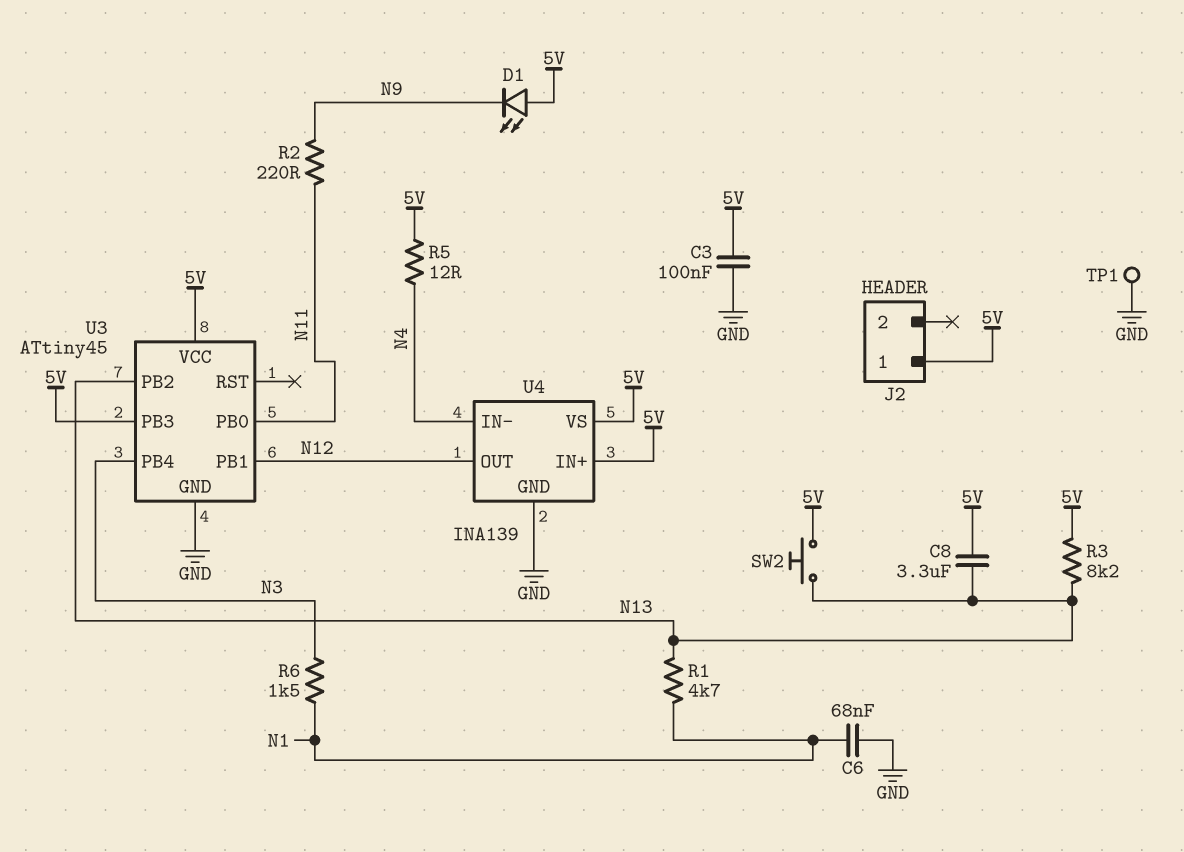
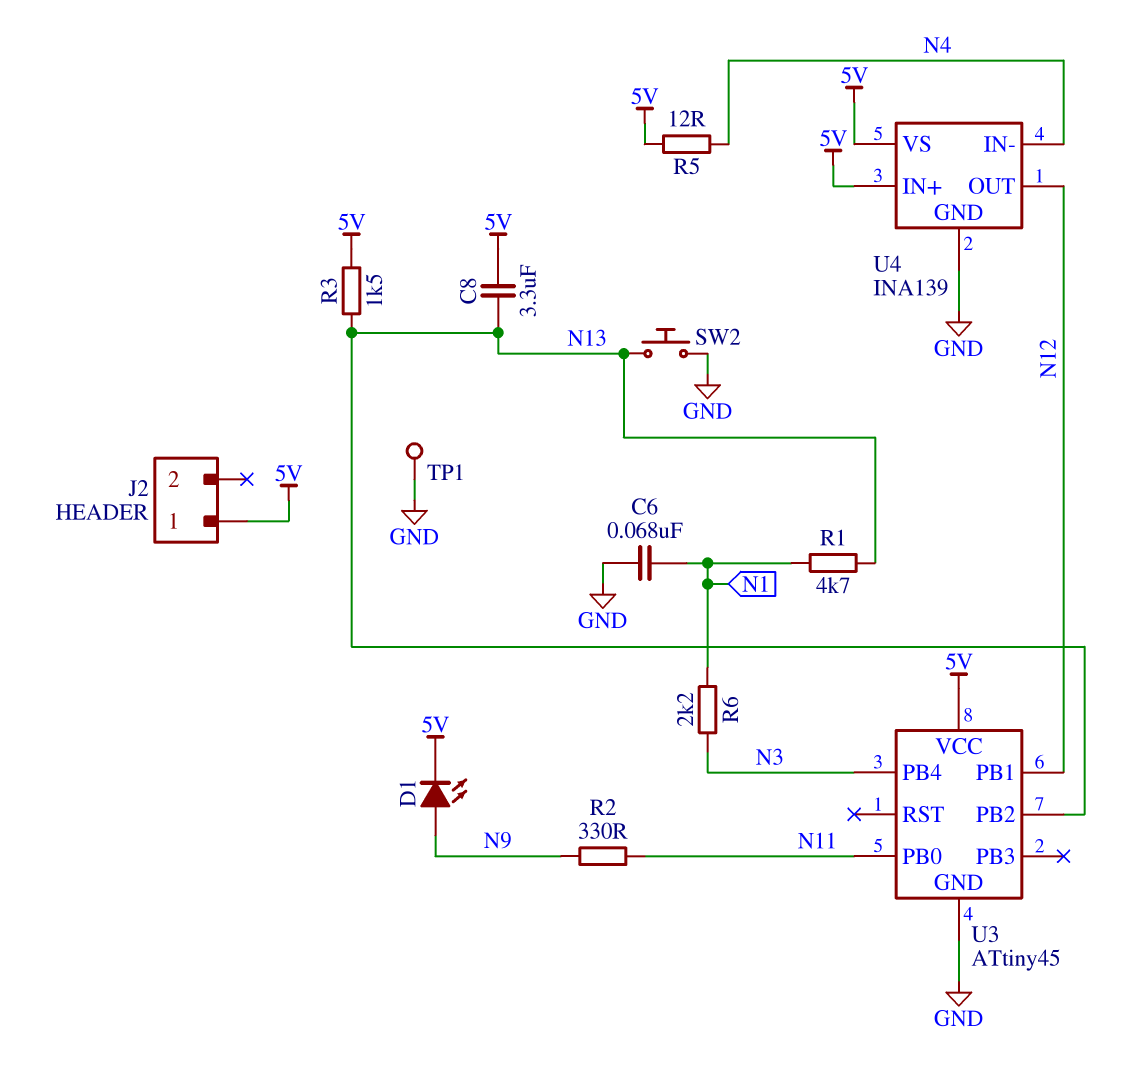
C3: 100nF (5V, GND) -> none
D1: LED (A 5V, K N9) -> LED (A N9, K 5V)
R2: 220 (N9, N11) -> 330 (N9, N11)
R3: 8.2k (5V, N13) -> 1.5k (5V, N13)
R6: 1.5k (N1, N3) -> 2.2k (N1, N3)
SW2: button (5V, N13) -> button (GND, N13)
U3 pin PB3: 5V -> none

